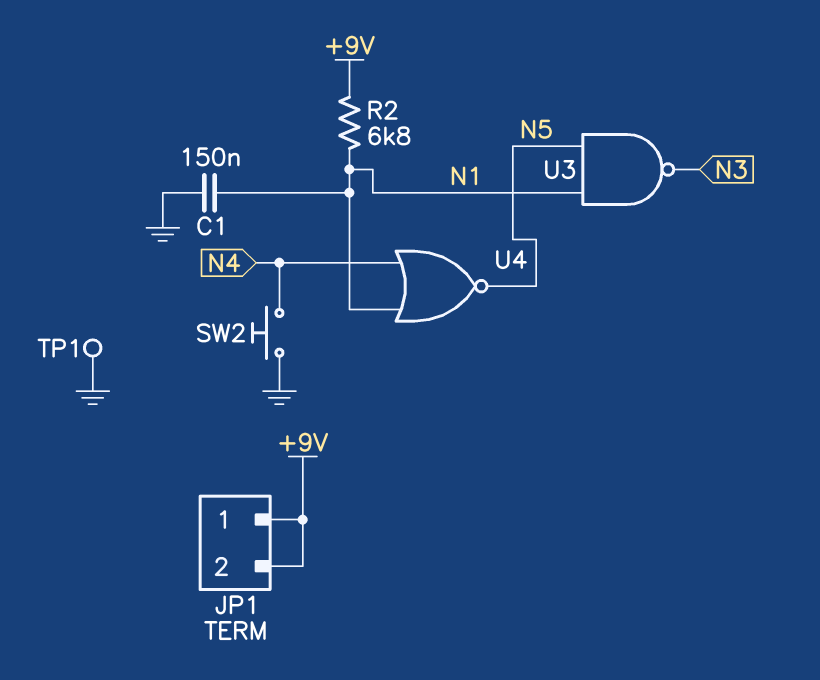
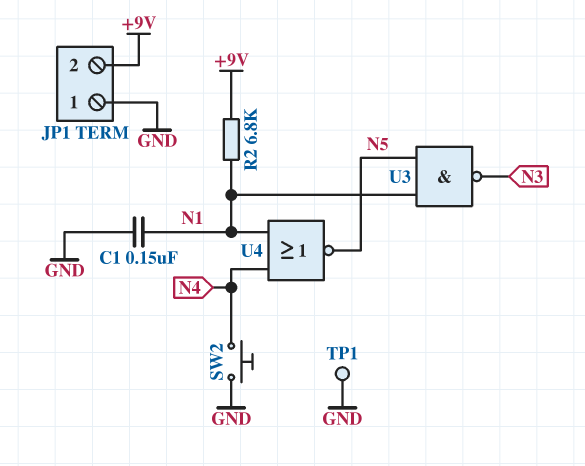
JP1 pin 1: +9V -> GND

